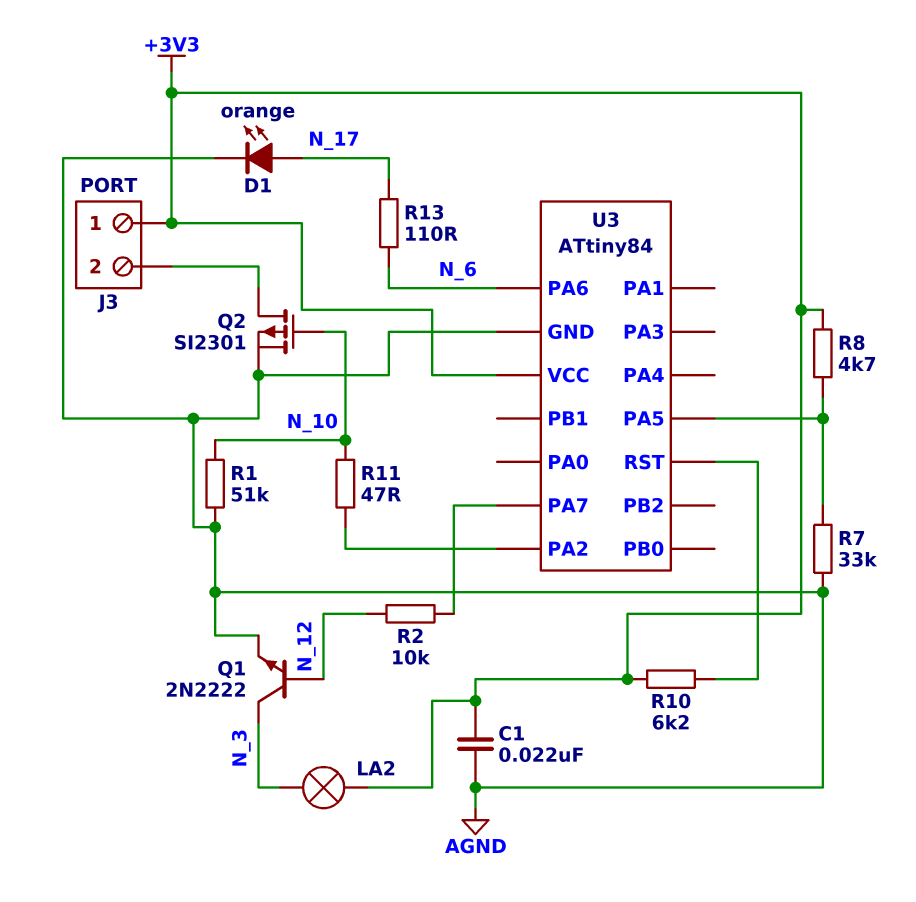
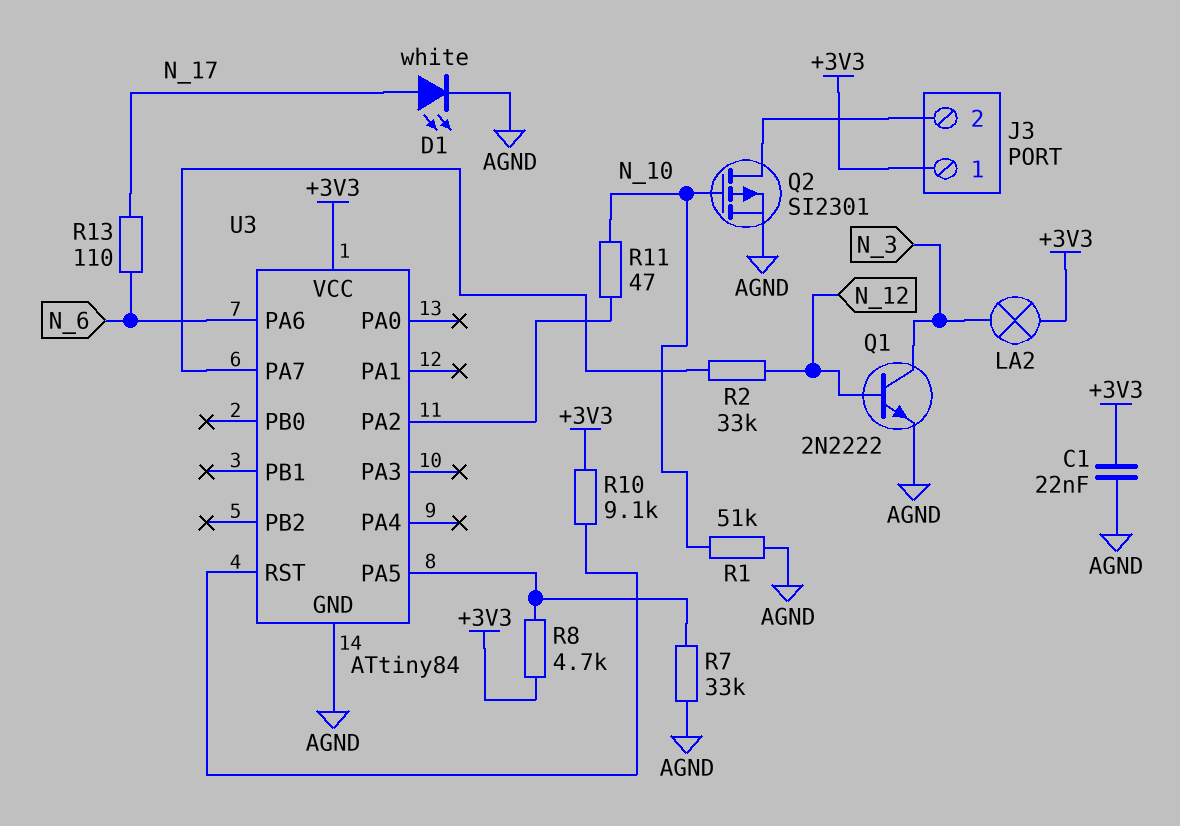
D1: LED orange (A N_17, K AGND) -> LED white (A N_17, K AGND)
R2: 10k (N_12, U3/PA7) -> 33k (N_12, U3/PA7)
R10: 6.2k (+3V3, U3/RST) -> 9.1k (+3V3, U3/RST)

